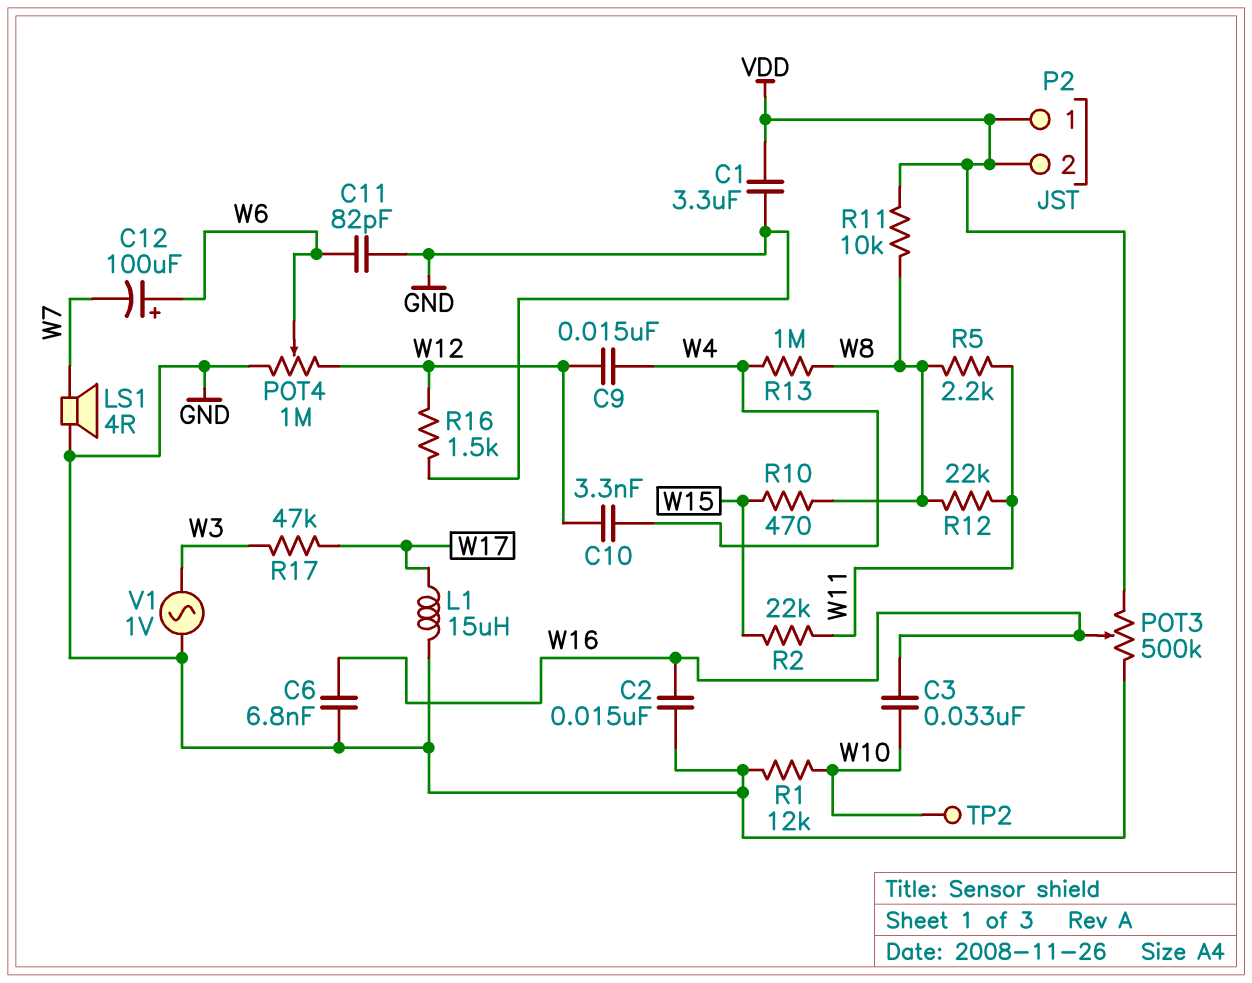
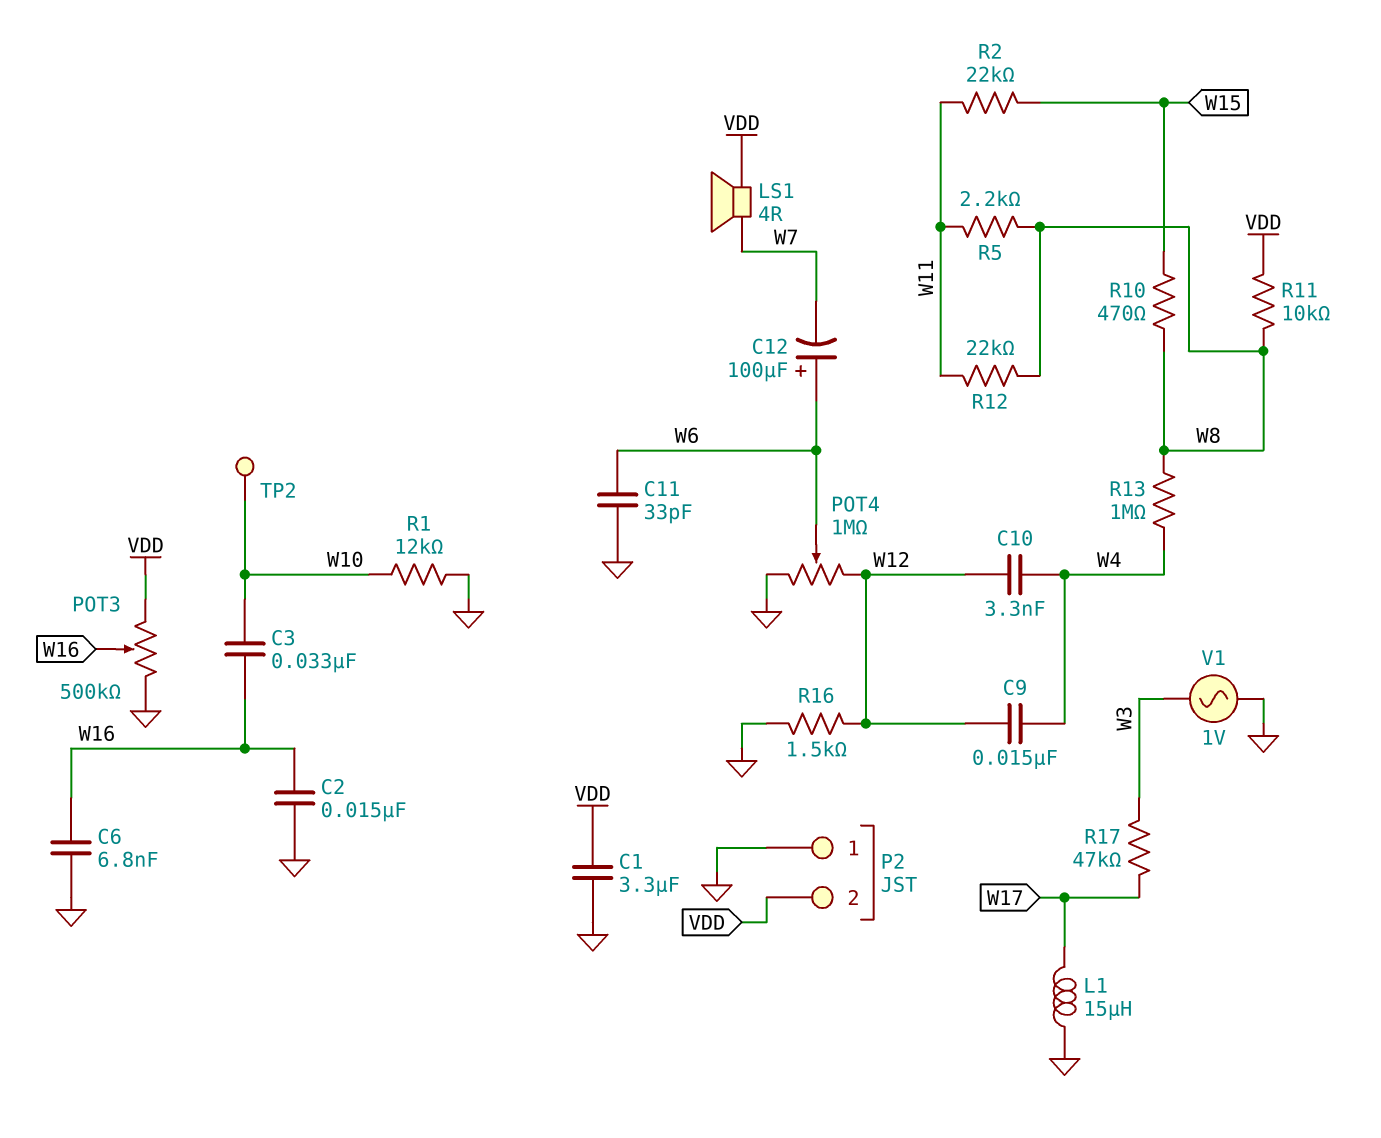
C11: 82pF (GND, W6) -> 33pF (GND, W6)
LS1: speaker 4R (GND, W7) -> speaker 4R (VDD, W7)
P2 pin 1: VDD -> GND

